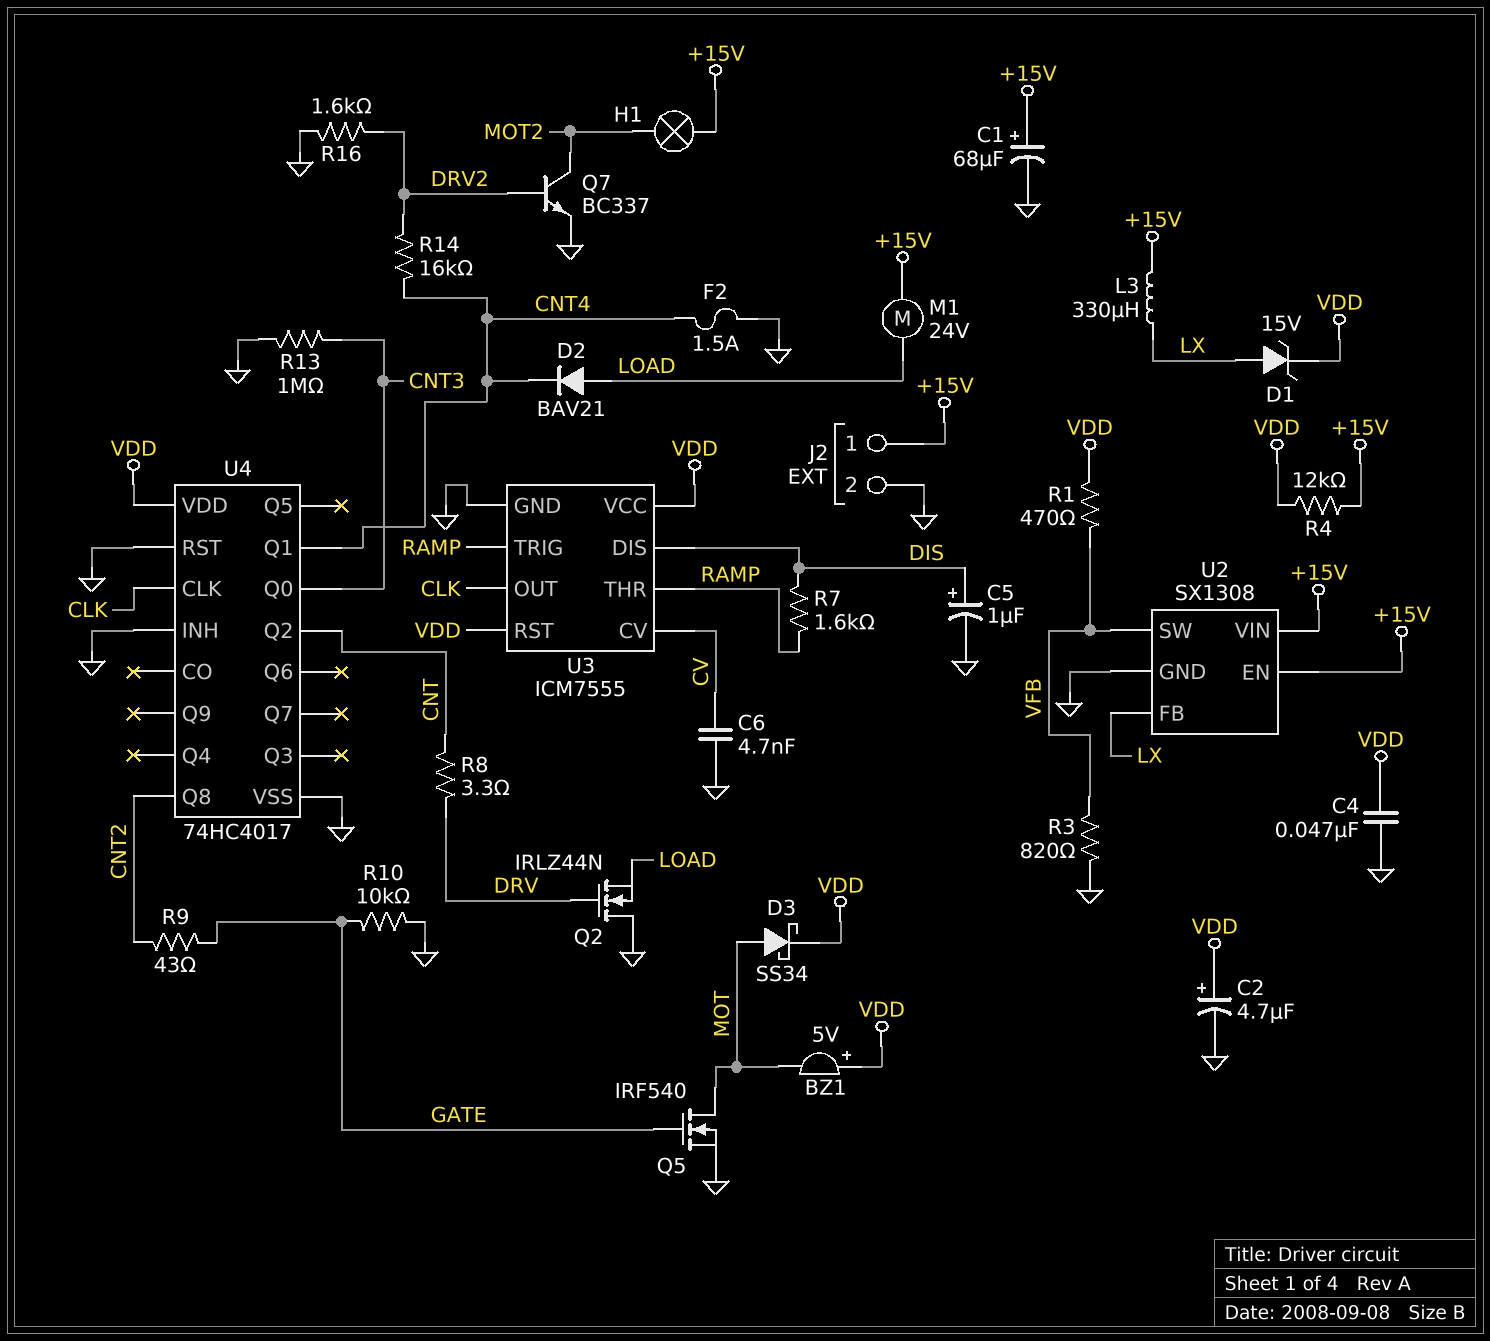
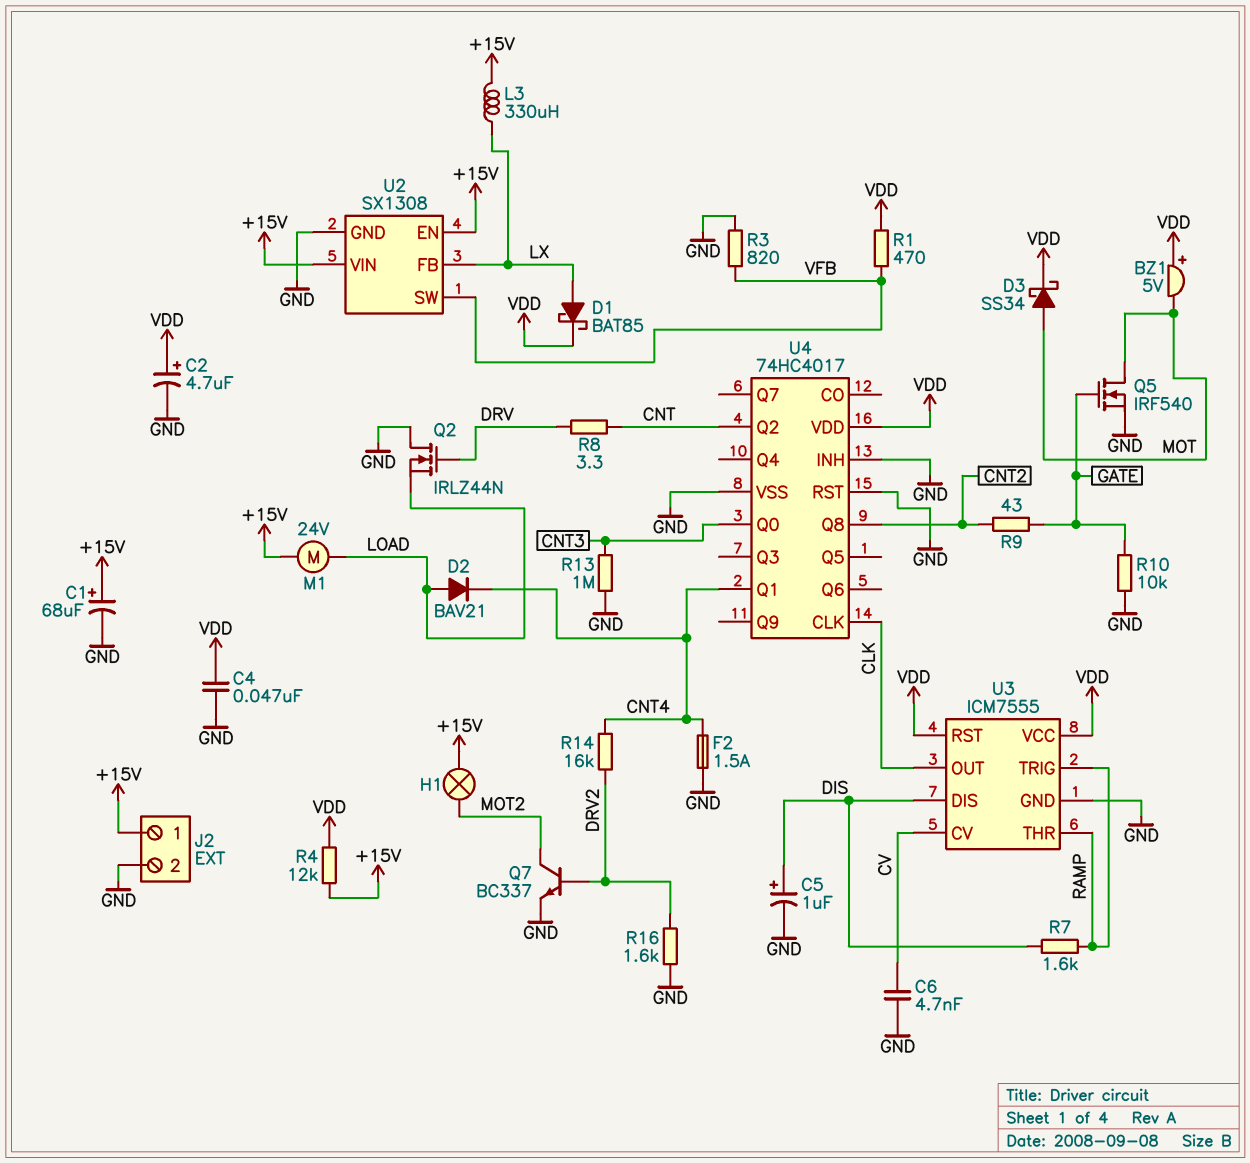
D1: zener 15V (A LX, K VDD) -> schottky BAT85 (A LX, K VDD)

